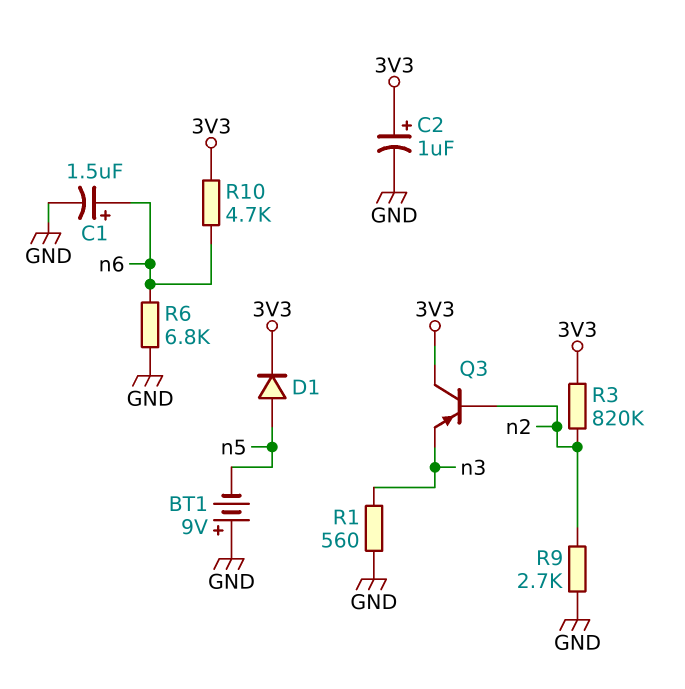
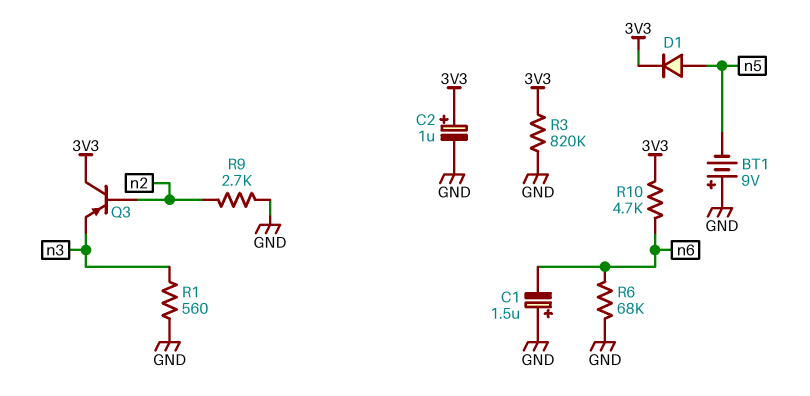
C1: 1.5uF (plus n6, minus GND) -> 1.5uF (plus GND, minus n6)
R3: 820k (3V3, n2) -> 820k (3V3, GND)
R6: 6.8k (GND, n6) -> 68k (GND, n6)

